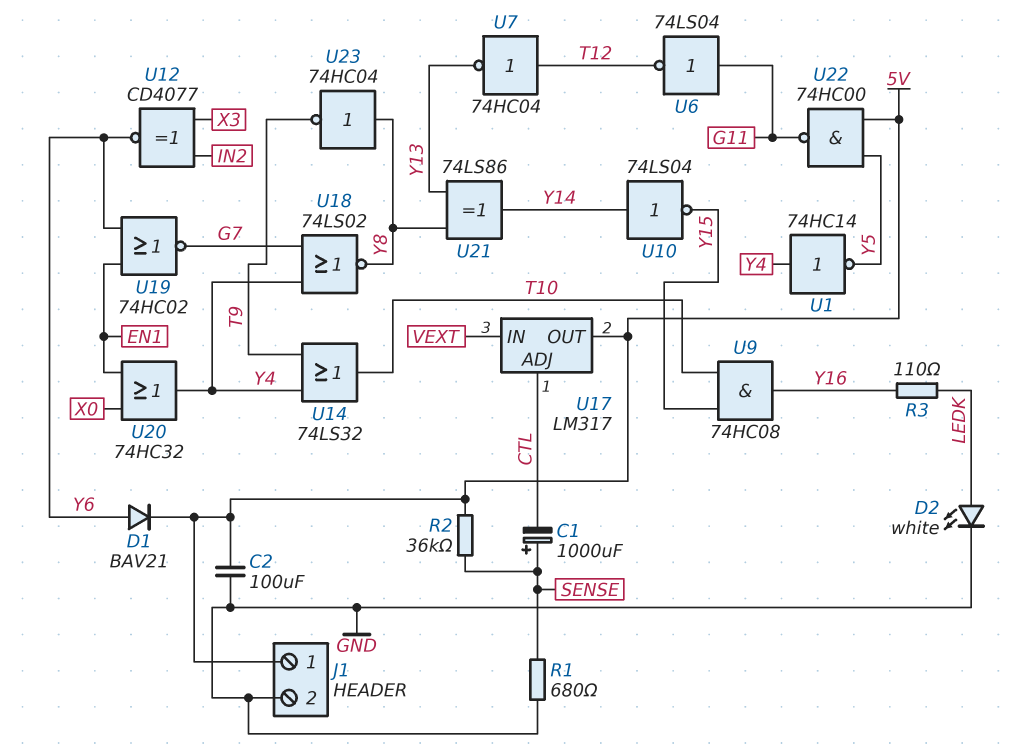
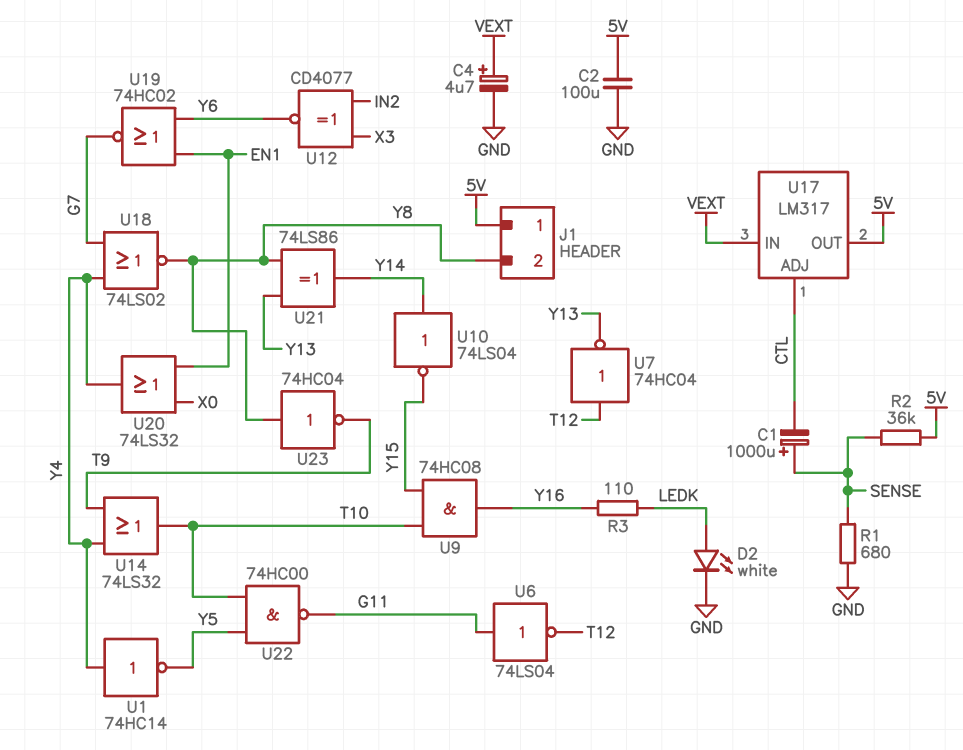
C4: none -> 4.7uF (plus VEXT, minus GND)
D1: diode BAV21 (A Y6, K 5V) -> none
J1 pin 2: GND -> Y8
U20: OR 74HC32 (in EN1, in X0, out Y4) -> OR 74LS32 (in EN1, in X0, out Y4)
U22: NAND 74HC00 (in 5V, in Y5, out G11) -> NAND 74HC00 (in T10, in Y5, out G11)

